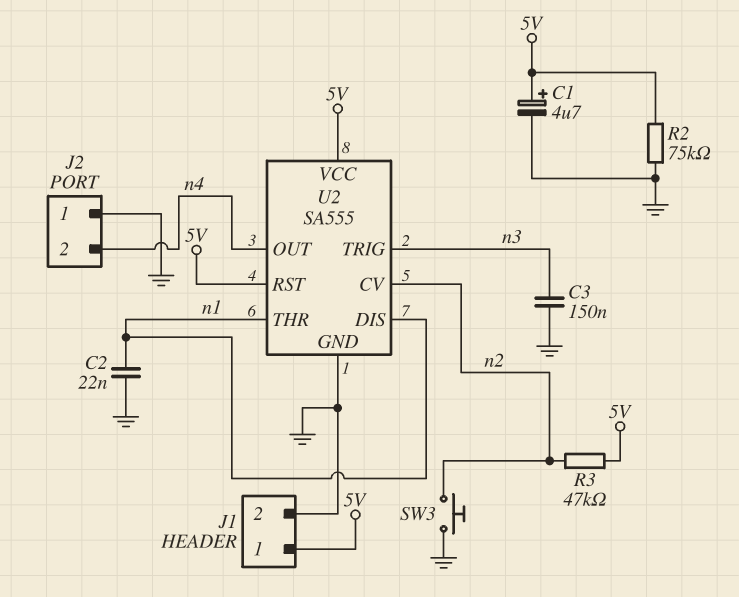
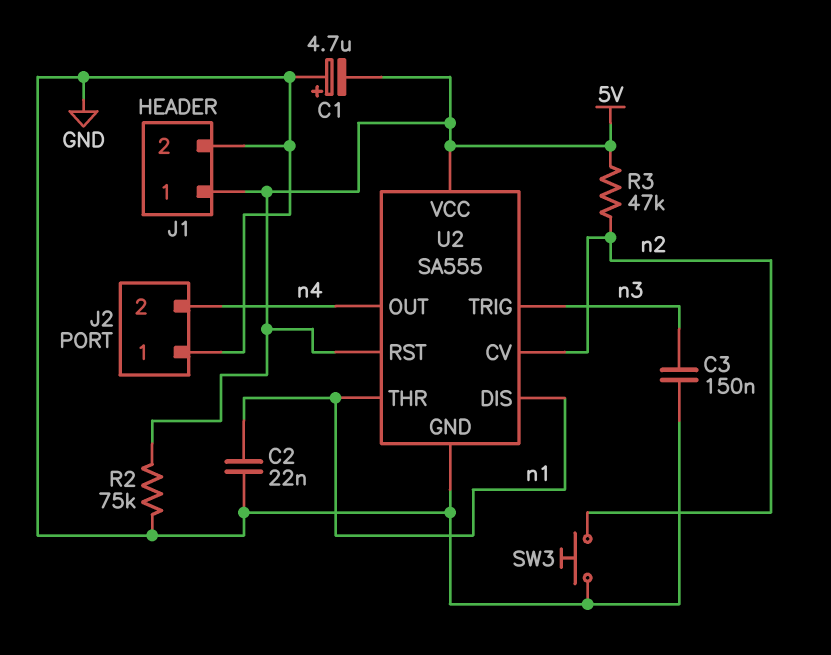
C1: 4.7uF (plus 5V, minus GND) -> 4.7uF (plus GND, minus 5V)

